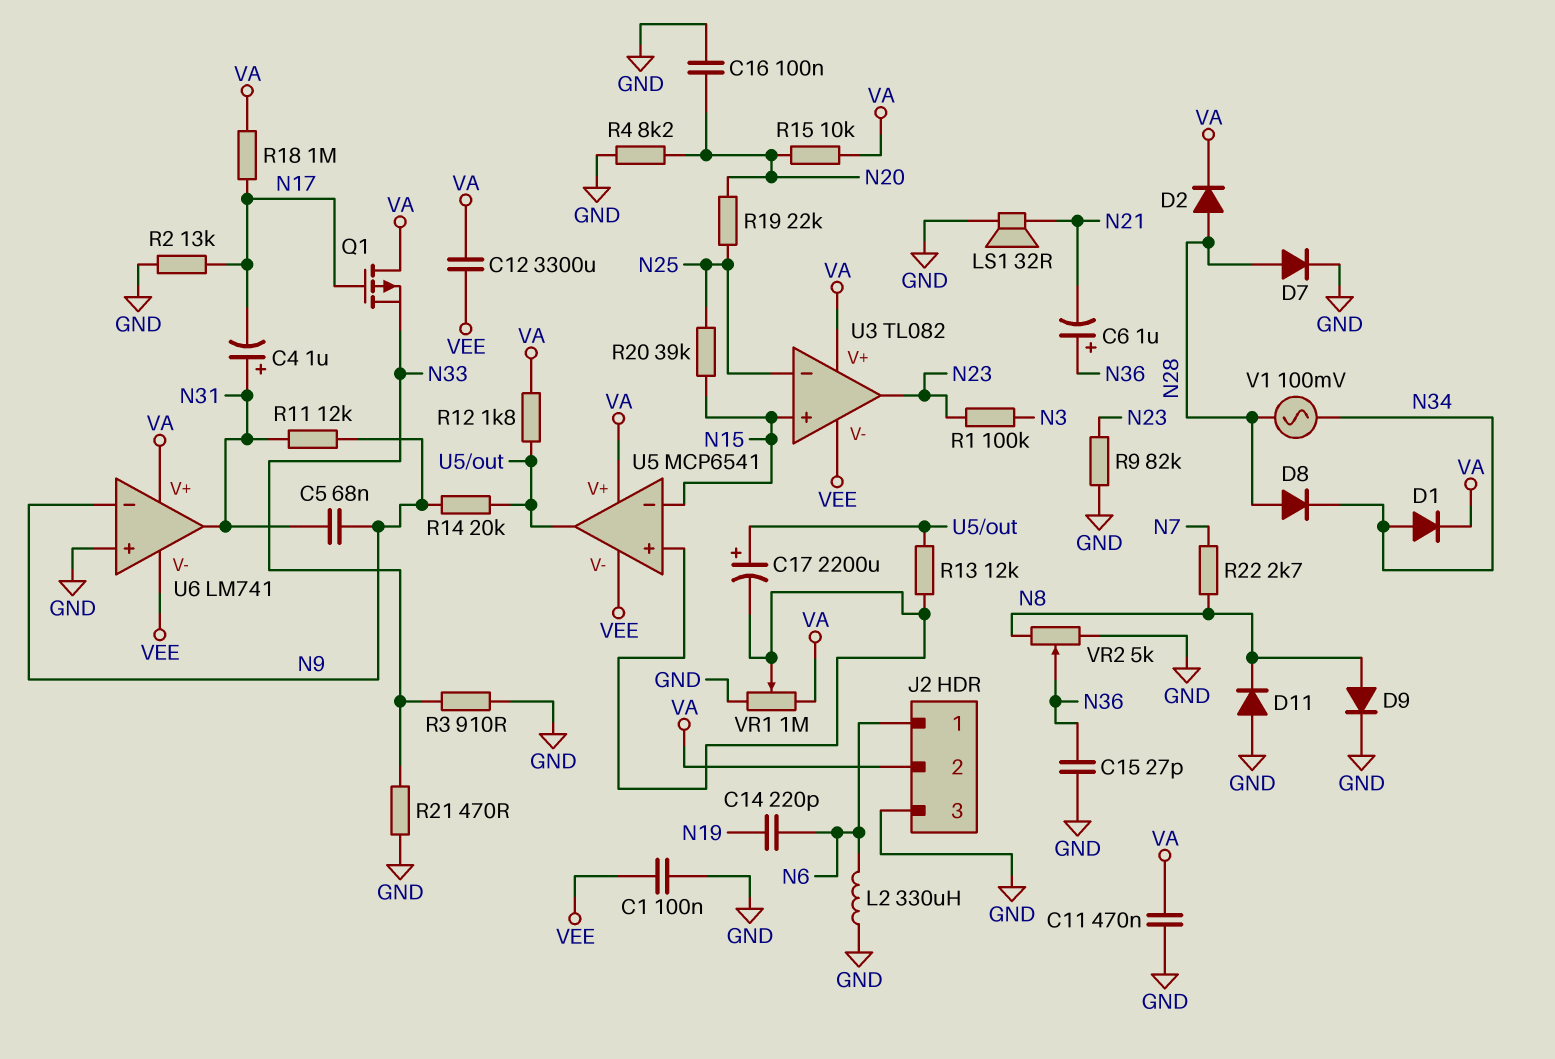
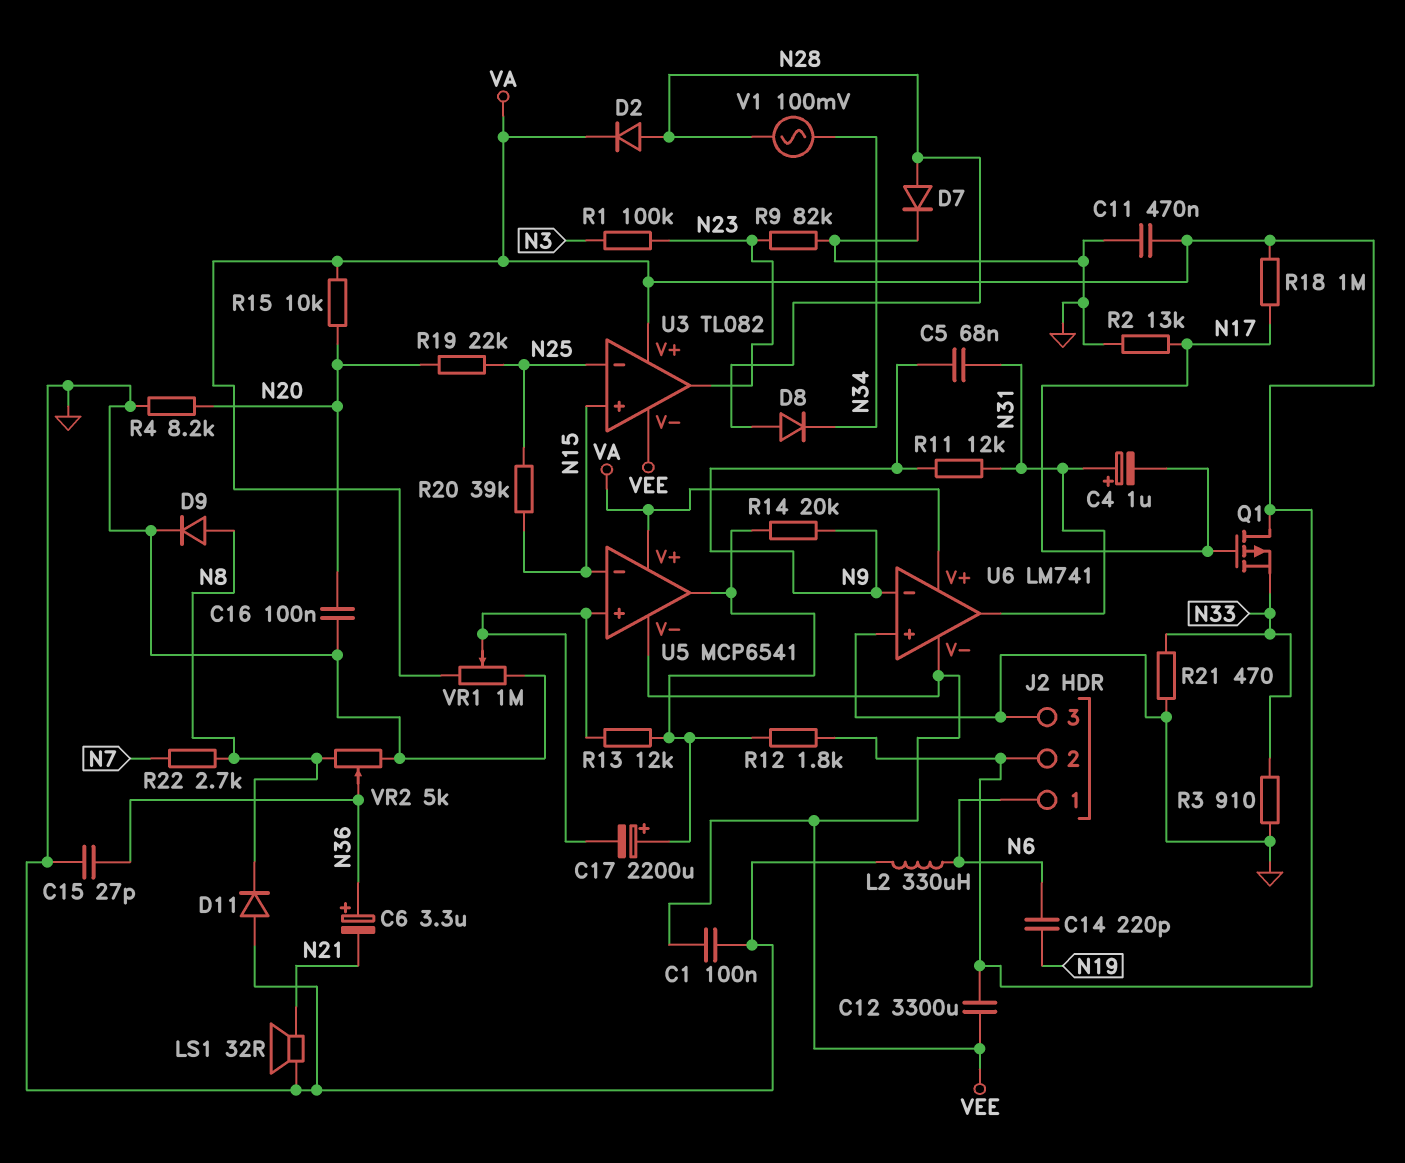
C6: 1uF (plus N36, minus N21) -> 3.3uF (plus N36, minus N21)
D1: diode (A N34, K VA) -> none

